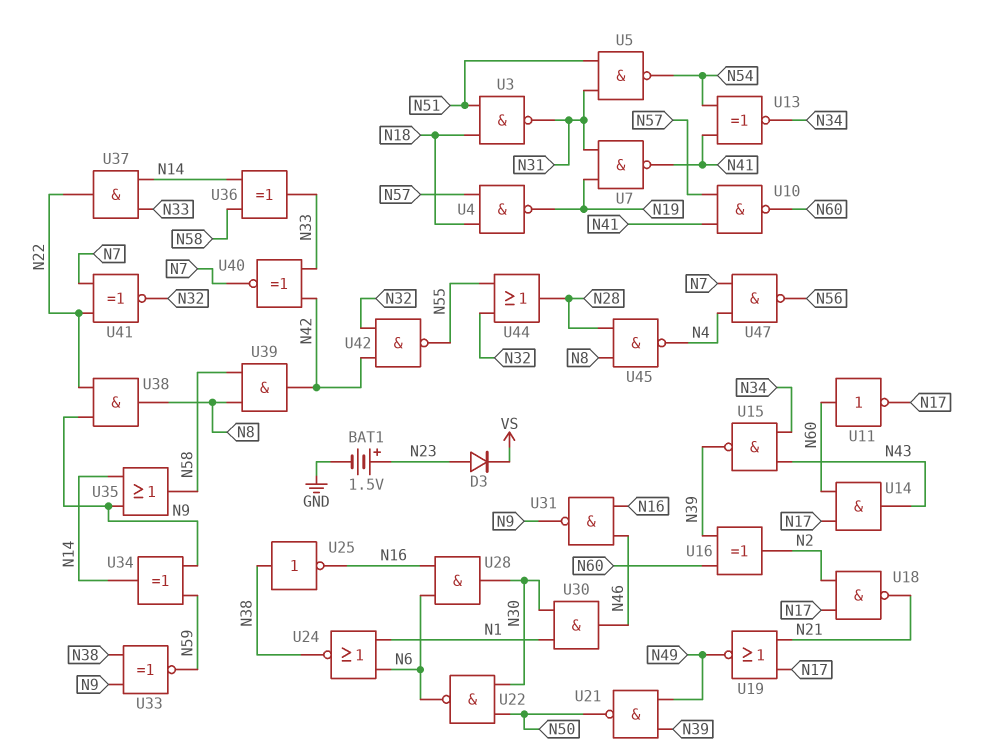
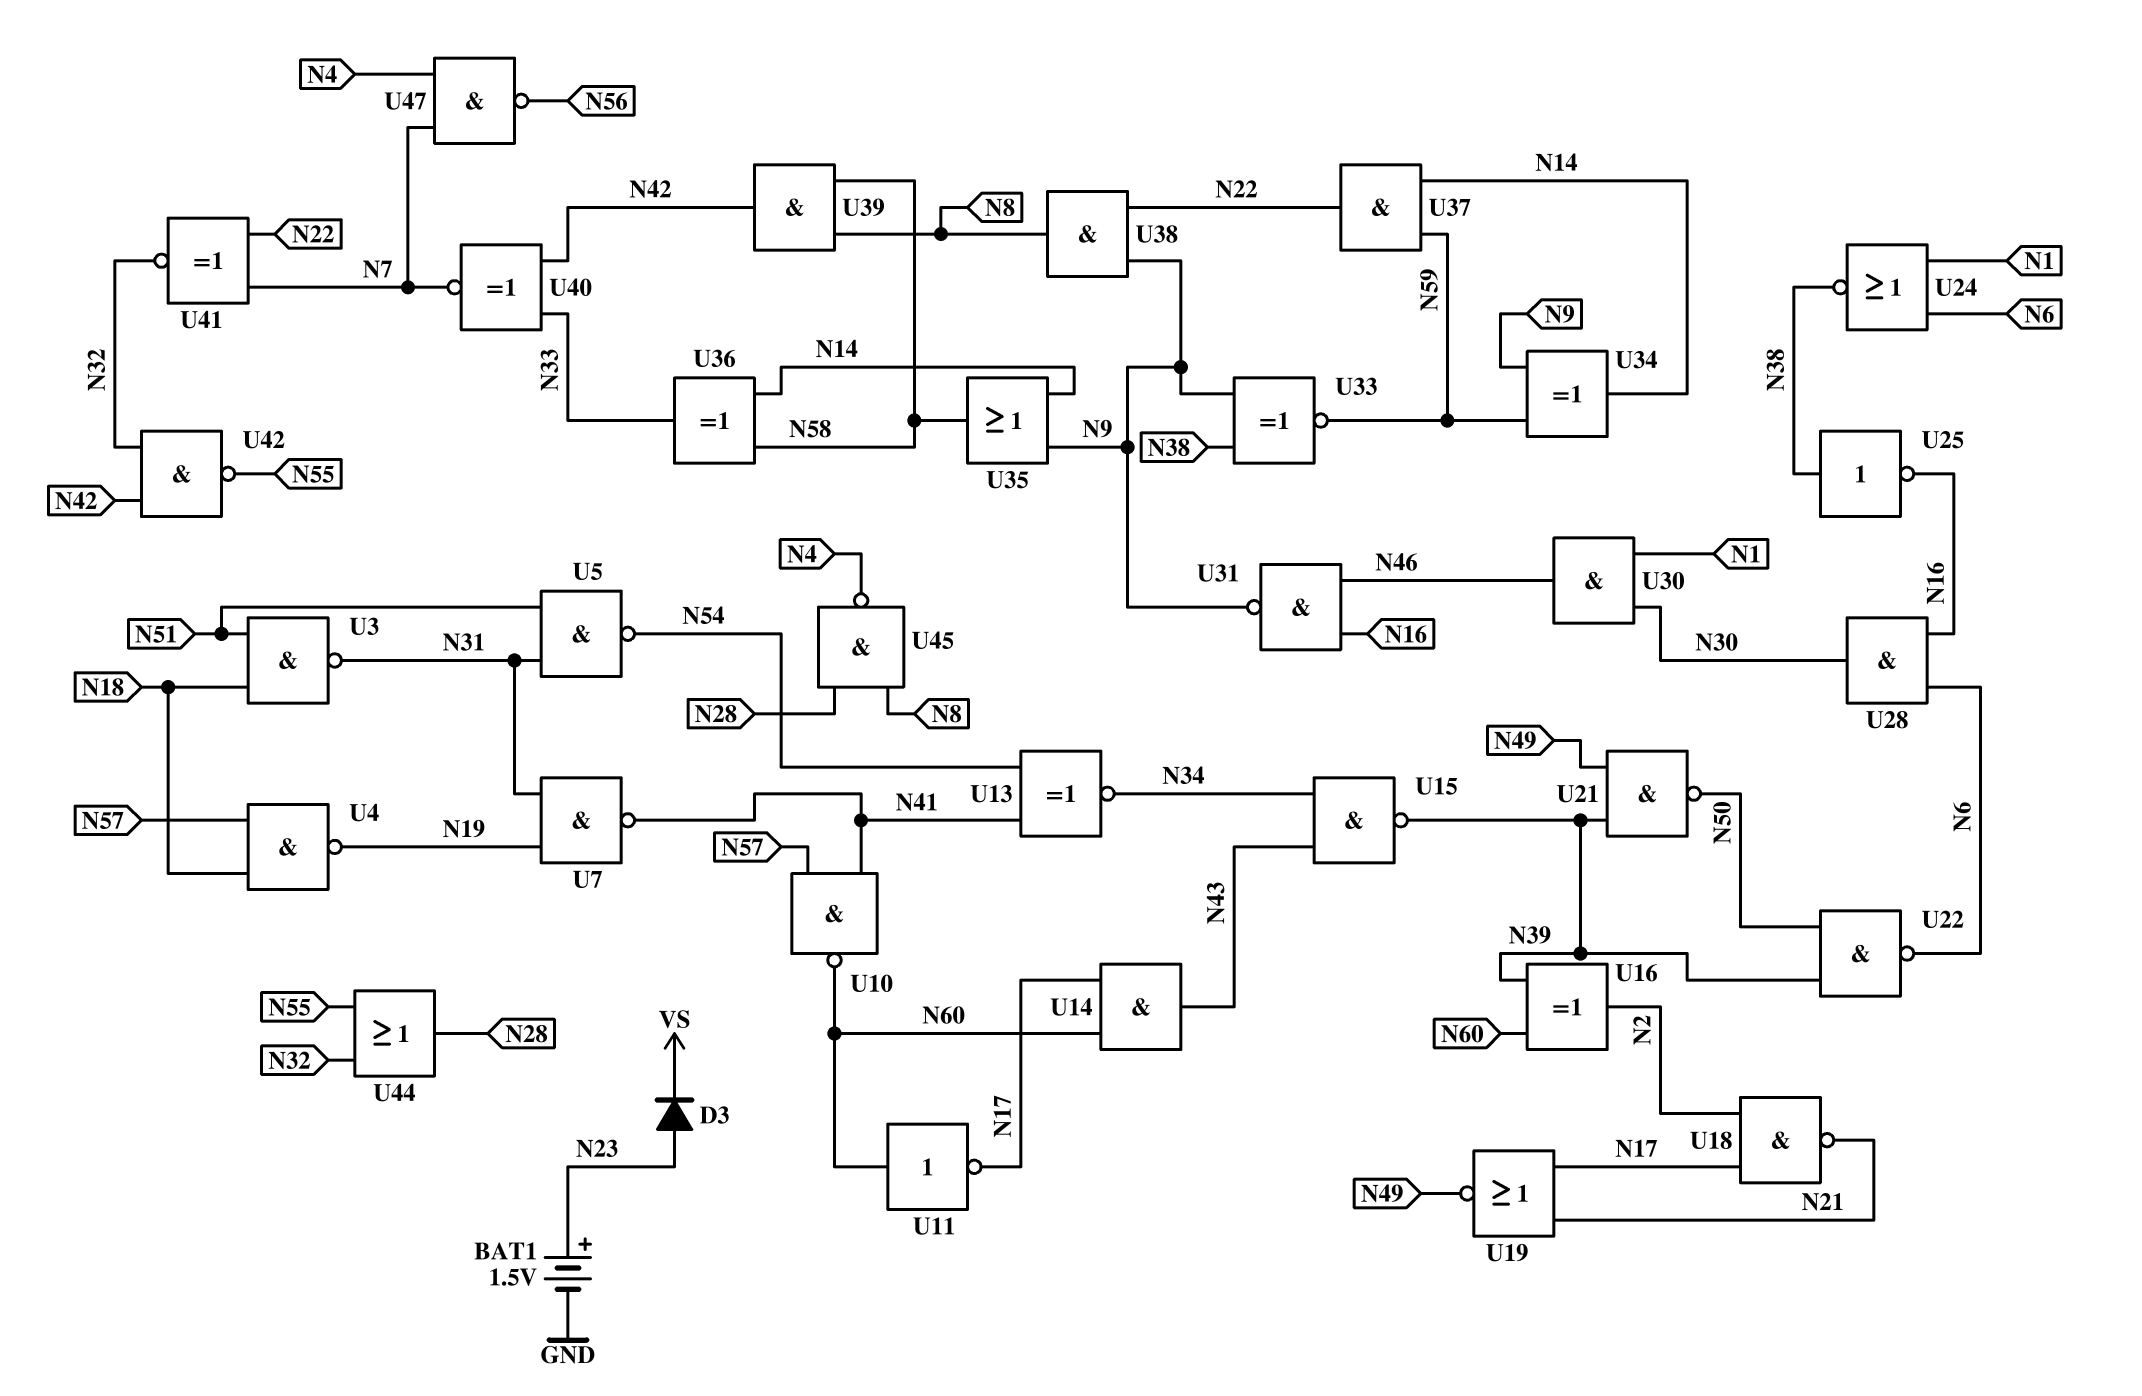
U22: NAND (in N30, in N50, out N6) -> NAND (in N39, in N50, out N6)
U37: AND (in N14, in N33, out N22) -> AND (in N14, in N59, out N22)

